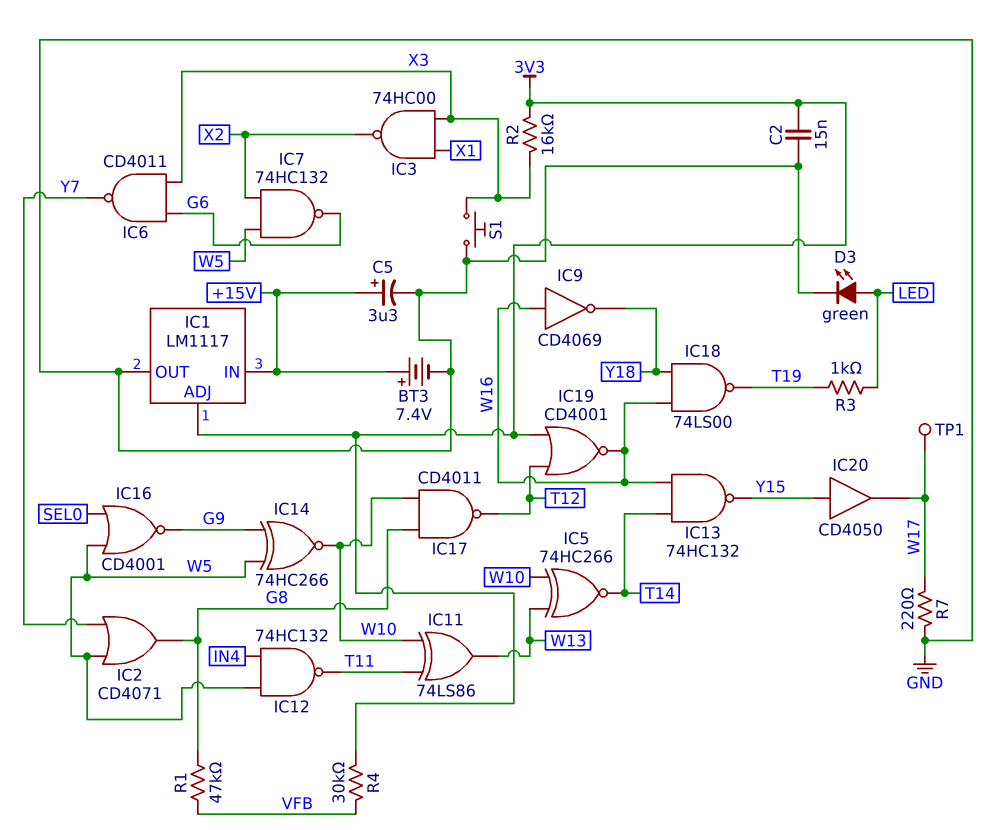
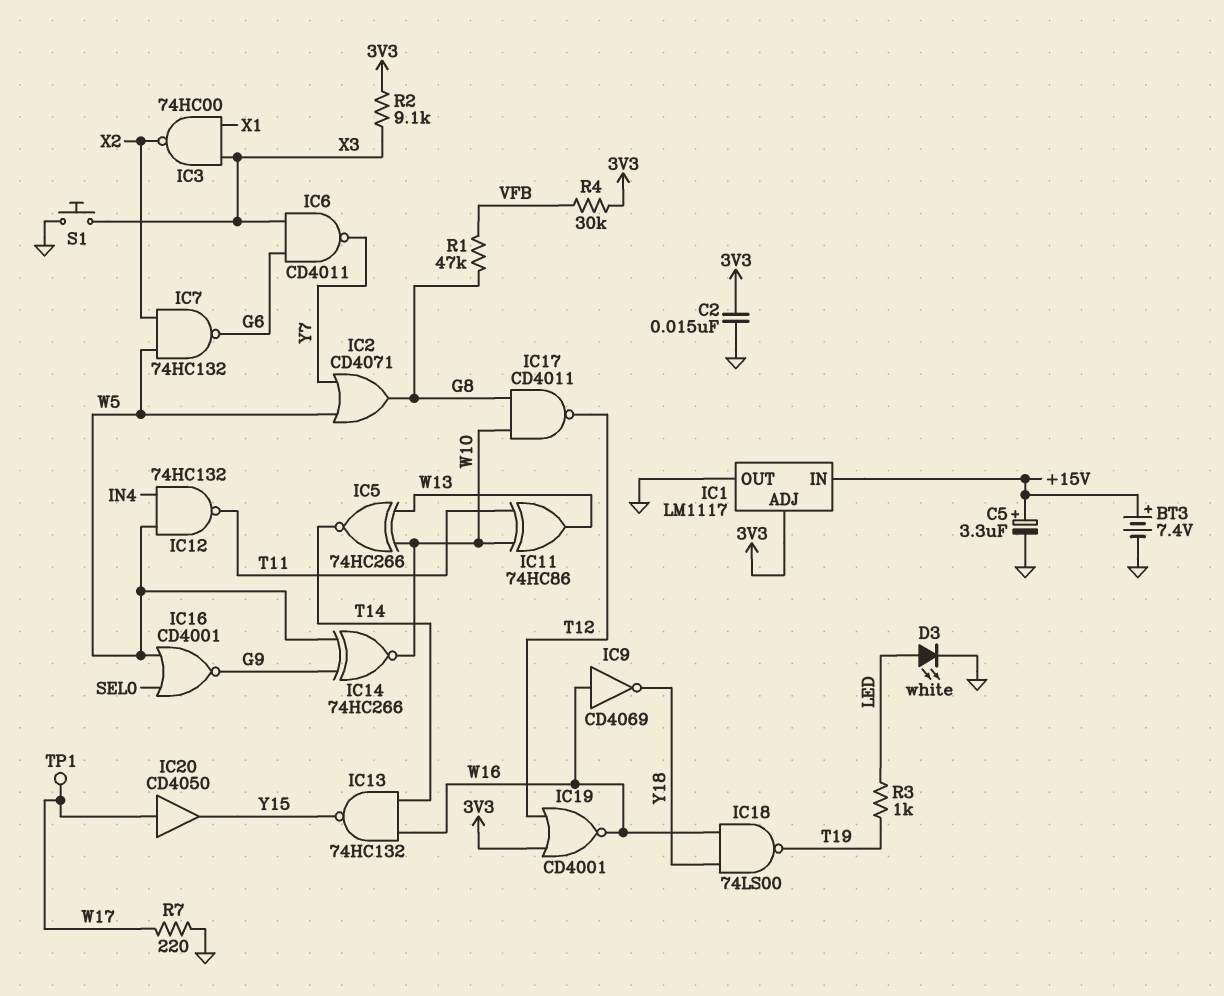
D3: LED green (A LED, K GND) -> LED white (A LED, K GND)
IC11: XOR 74LS86 (in T11, in W10, out W13) -> XOR 74HC86 (in T11, in W10, out W13)
IC20: buffer CD4050 (in Y15, out W17) -> buffer CD4050 (in W17, out Y15)
R2: 16k (3V3, X3) -> 9.1k (3V3, X3)

